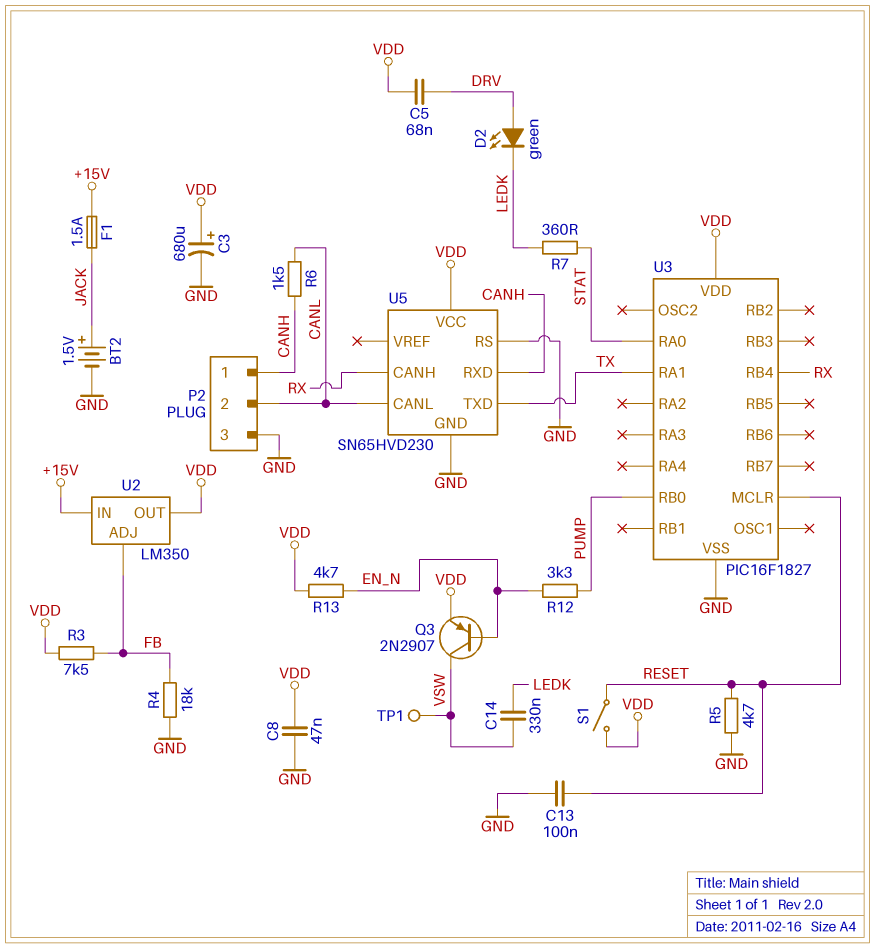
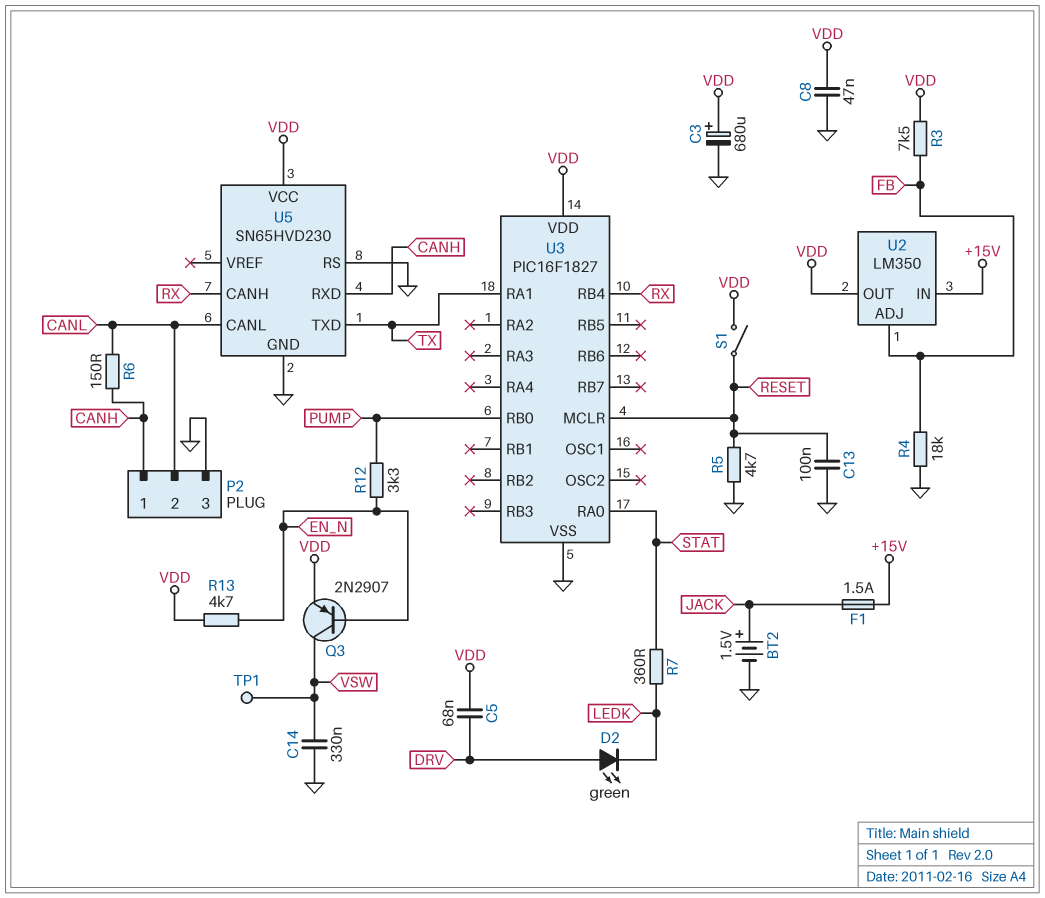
C14: 330nF (LEDK, VSW) -> 330nF (GND, VSW)
R6: 1.5k (CANH, CANL) -> 150 (CANH, CANL)

